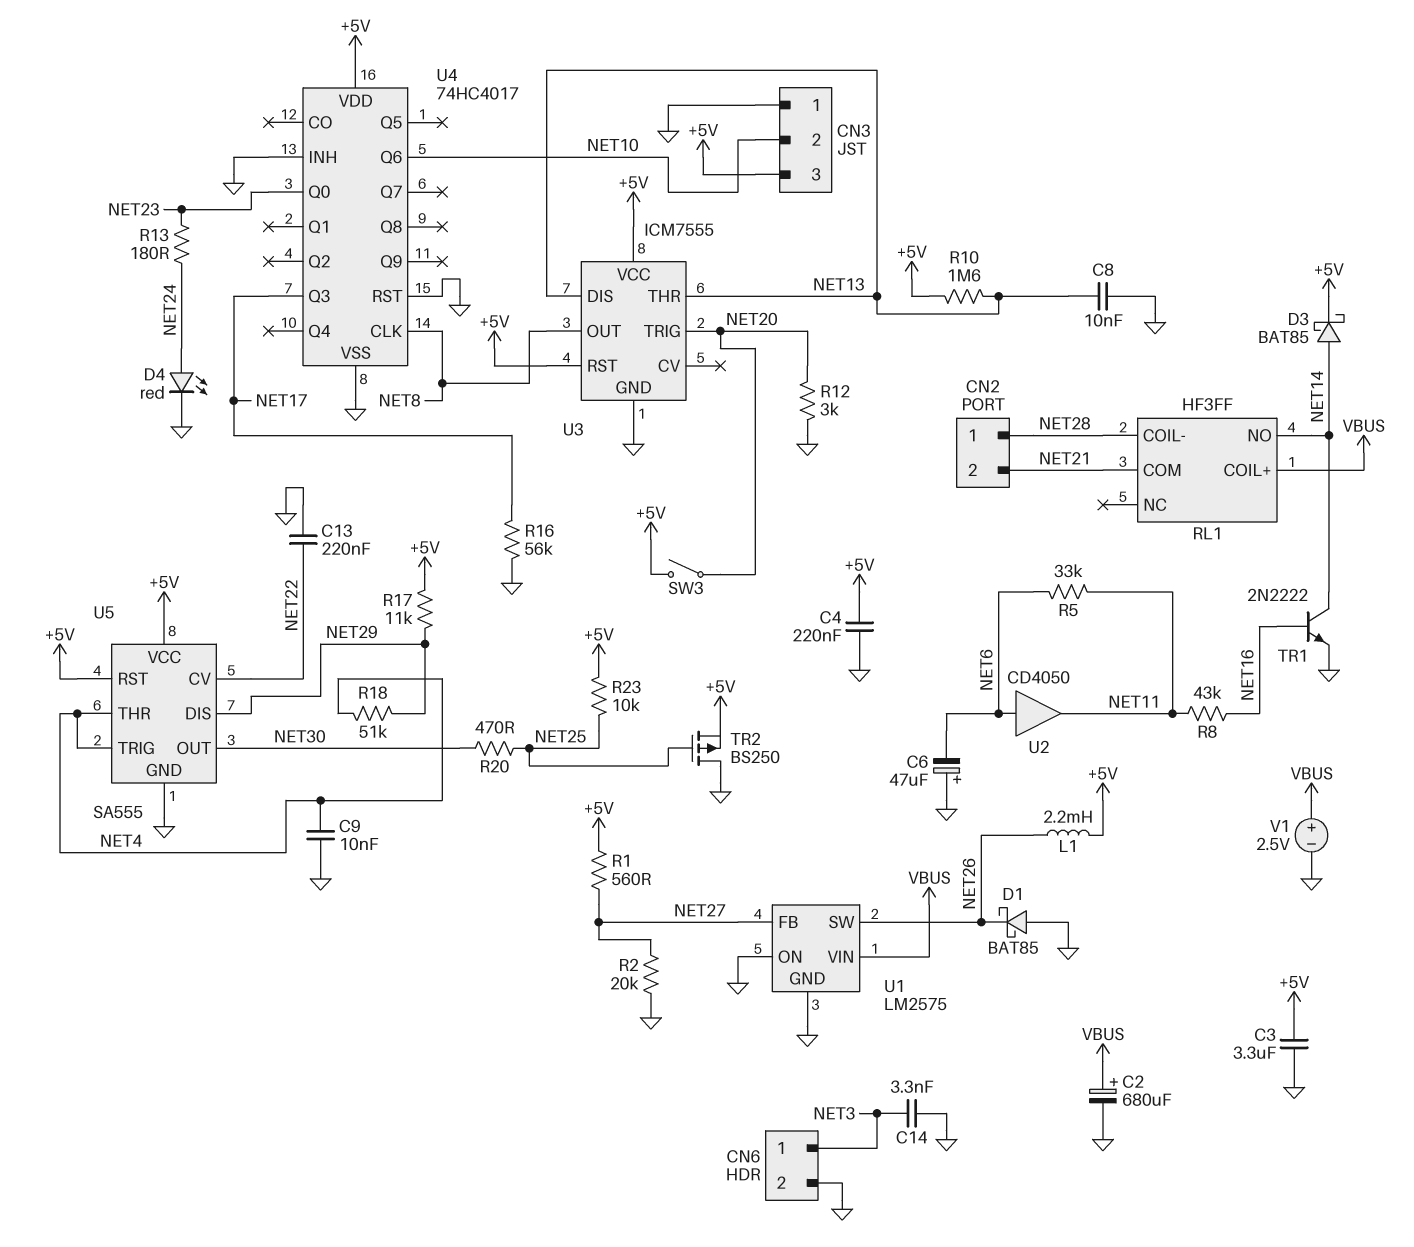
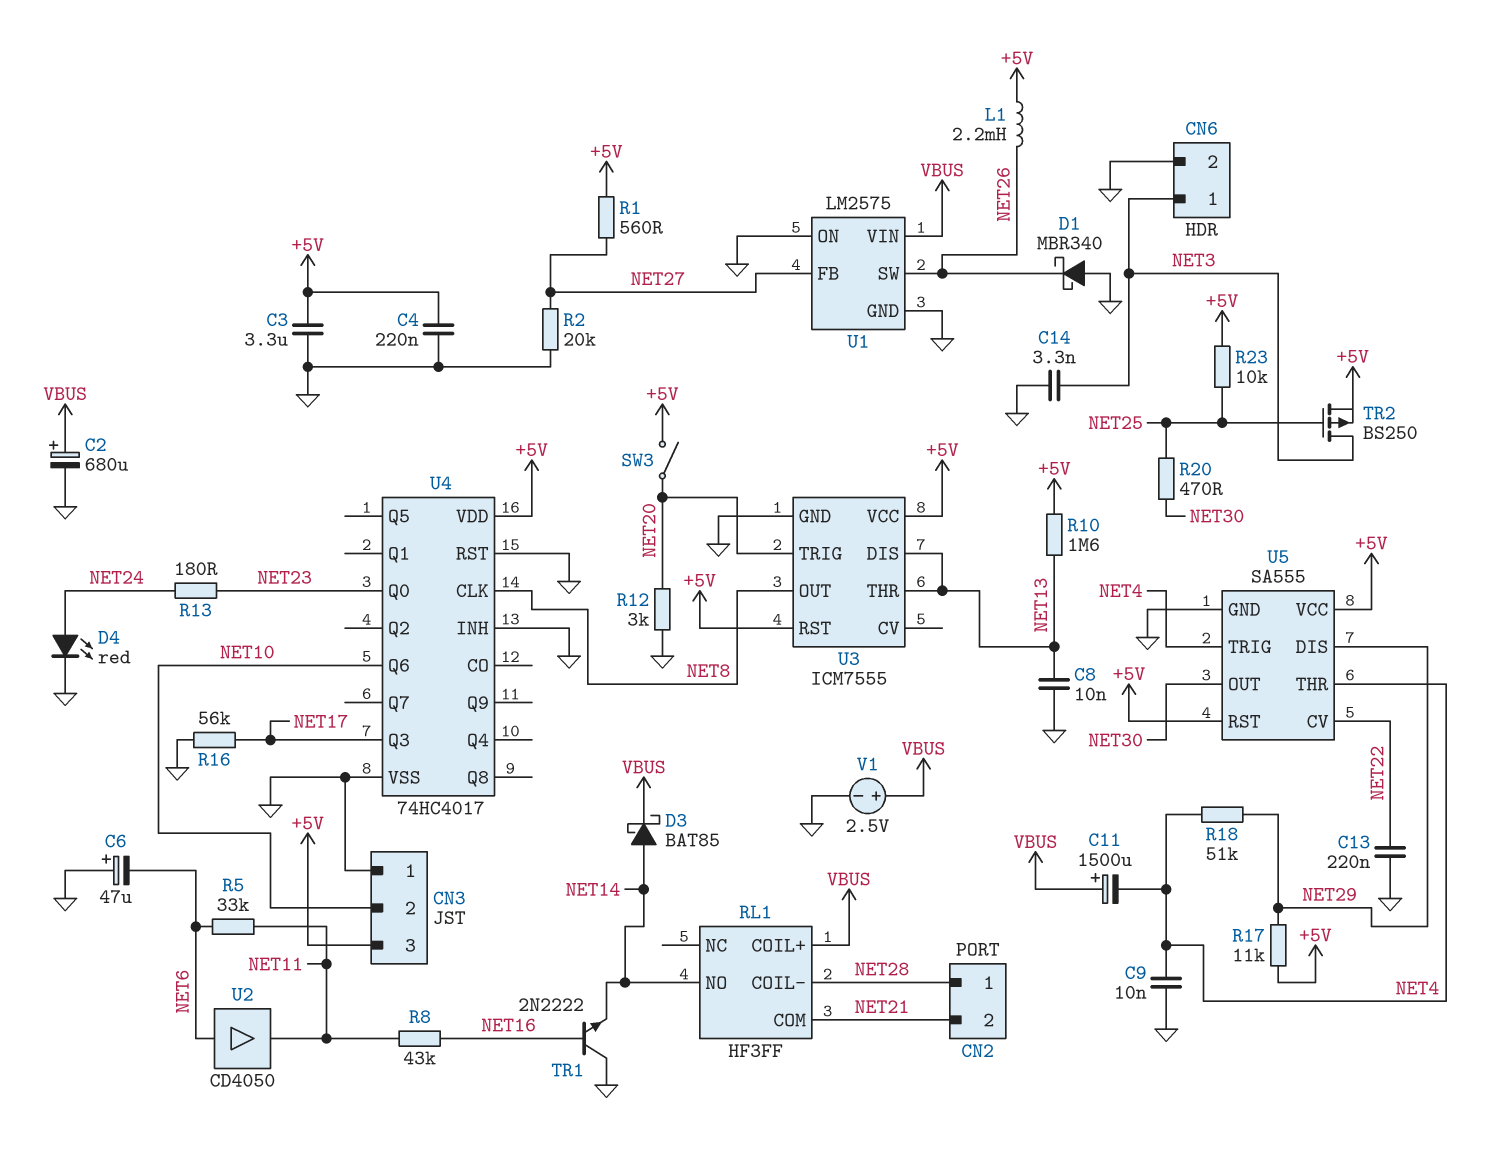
C11: none -> 1500uF (plus VBUS, minus NET4)
D1: schottky BAT85 (A GND, K NET26) -> schottky MBR340 (A GND, K NET26)
D3: schottky BAT85 (A NET14, K +5V) -> schottky BAT85 (A NET14, K VBUS)
TR1: NPN 2N2222 (B NET16, C NET14, E GND) -> NPN 2N2222 (B NET16, C GND, E NET14)
TR2: PMOS BS250 (G NET25, D GND, S +5V) -> PMOS BS250 (G NET25, D NET3, S +5V)

